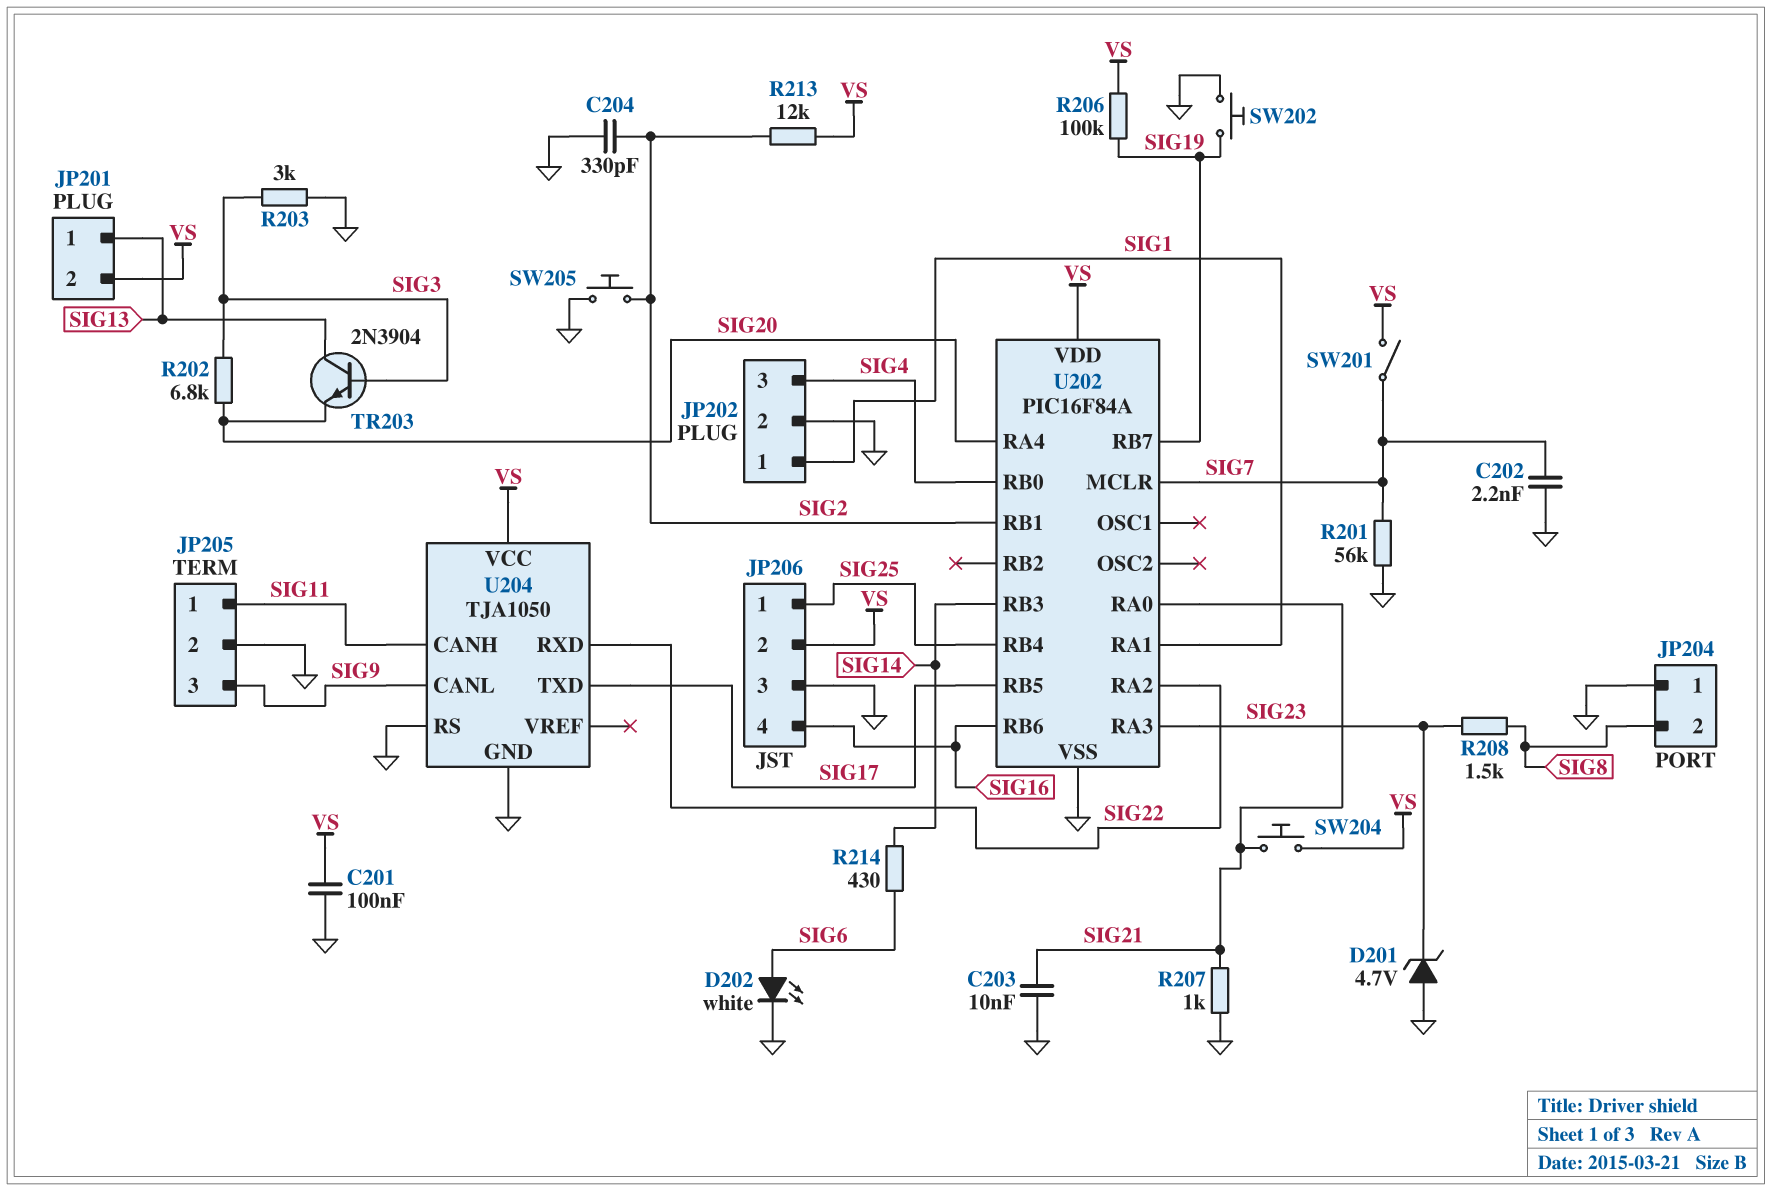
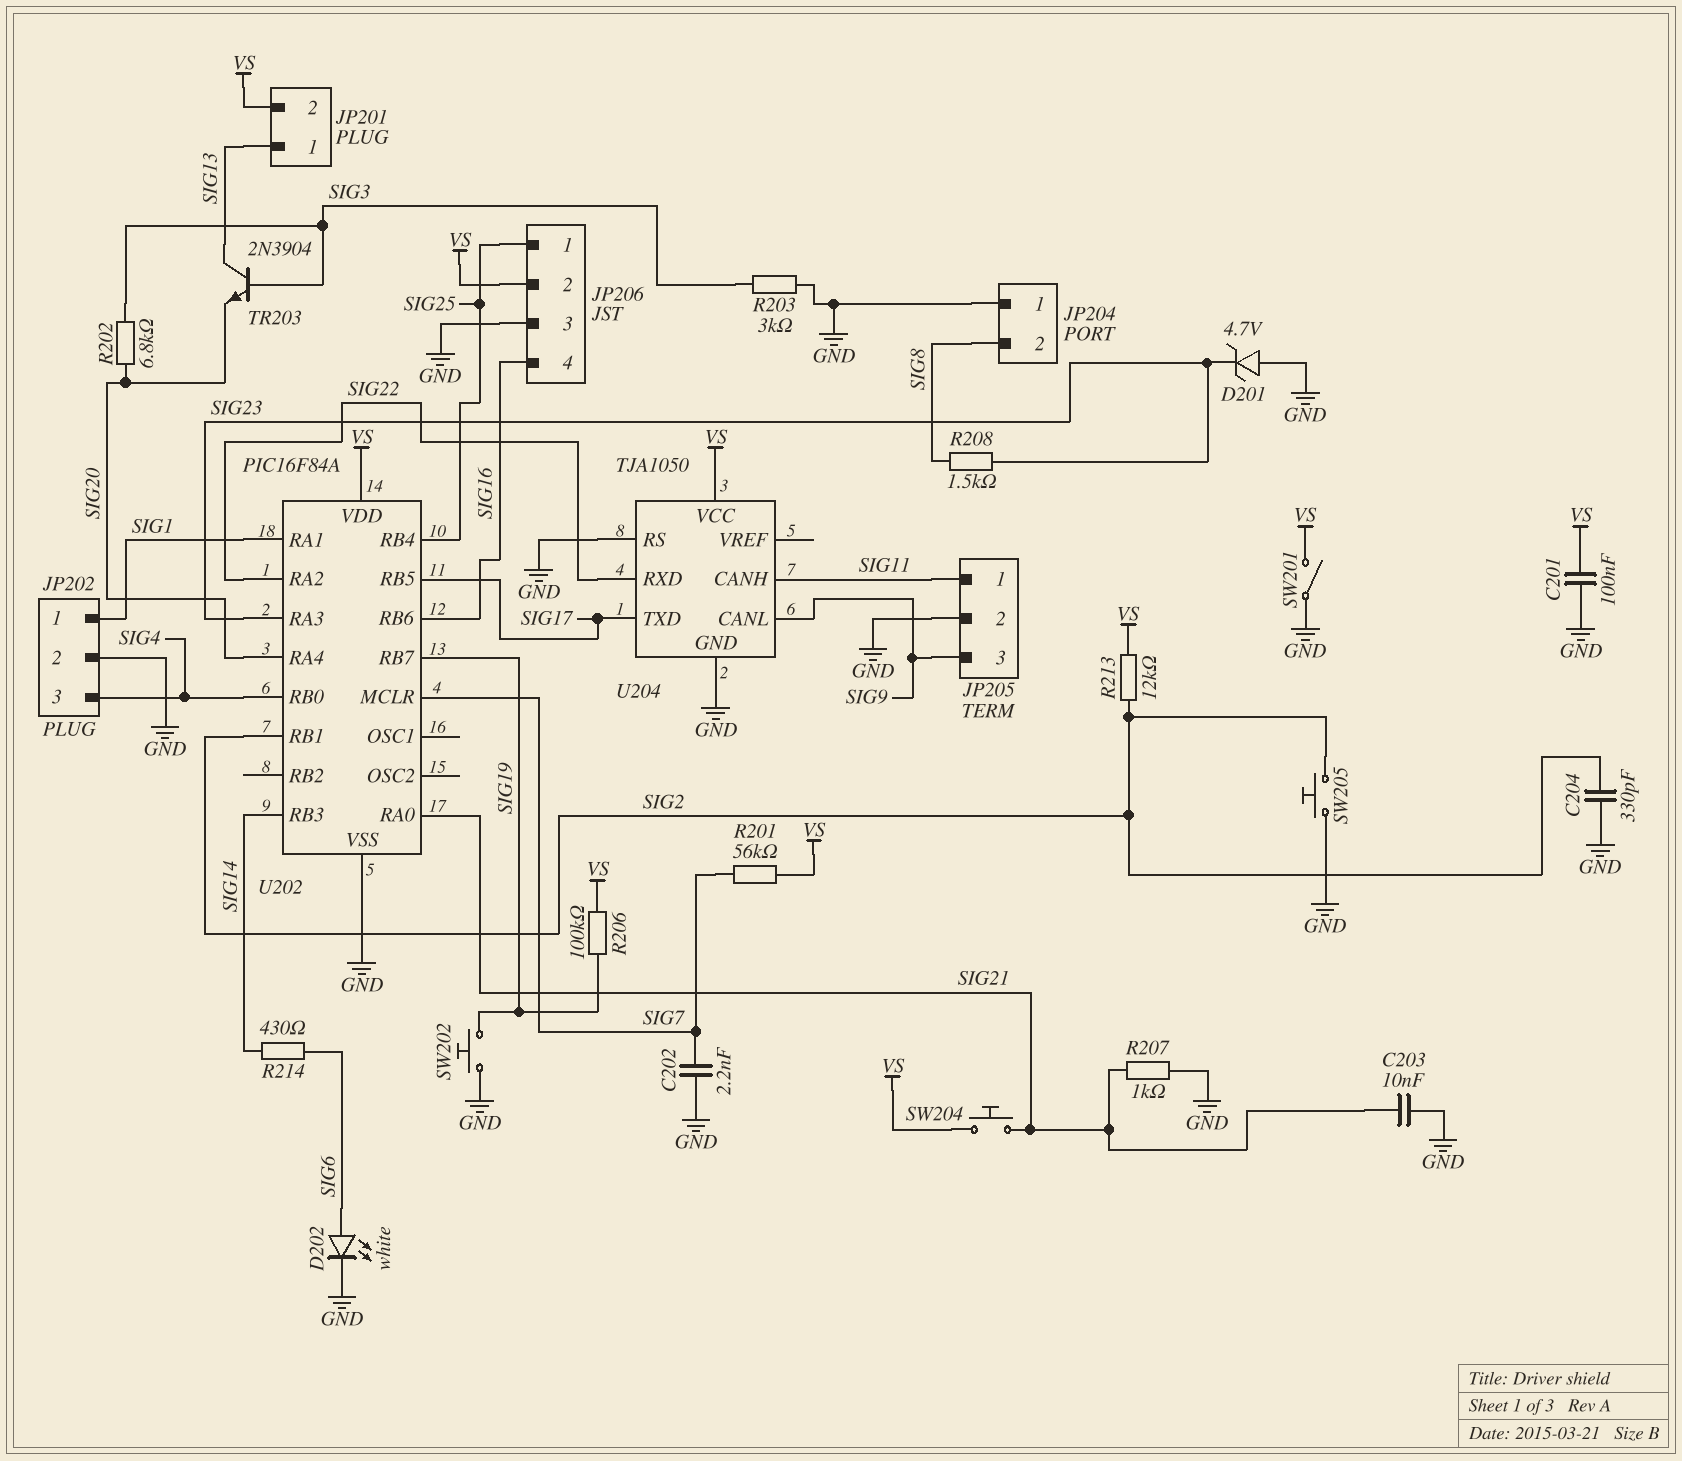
R201: 56k (GND, SIG7) -> 56k (SIG7, VS)
SW201: switch (SIG7, VS) -> switch (GND, VS)

